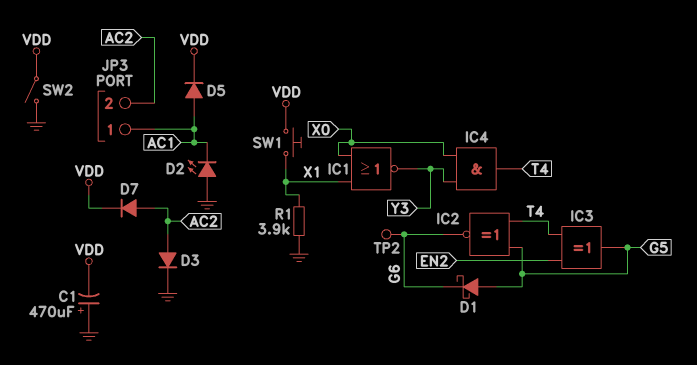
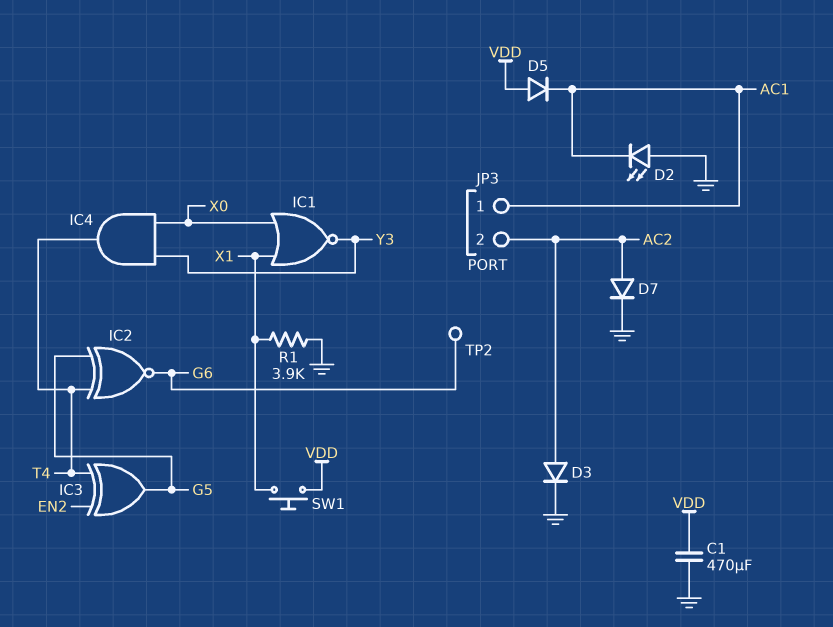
C1: 470uF (plus GND, minus VDD) -> 470uF (GND, VDD)
D1: schottky (A G5, K G6) -> none
D5: diode (A AC1, K VDD) -> diode (A VDD, K AC1)
D7: diode (A AC2, K VDD) -> diode (A AC2, K GND)
SW2: switch (GND, VDD) -> none

